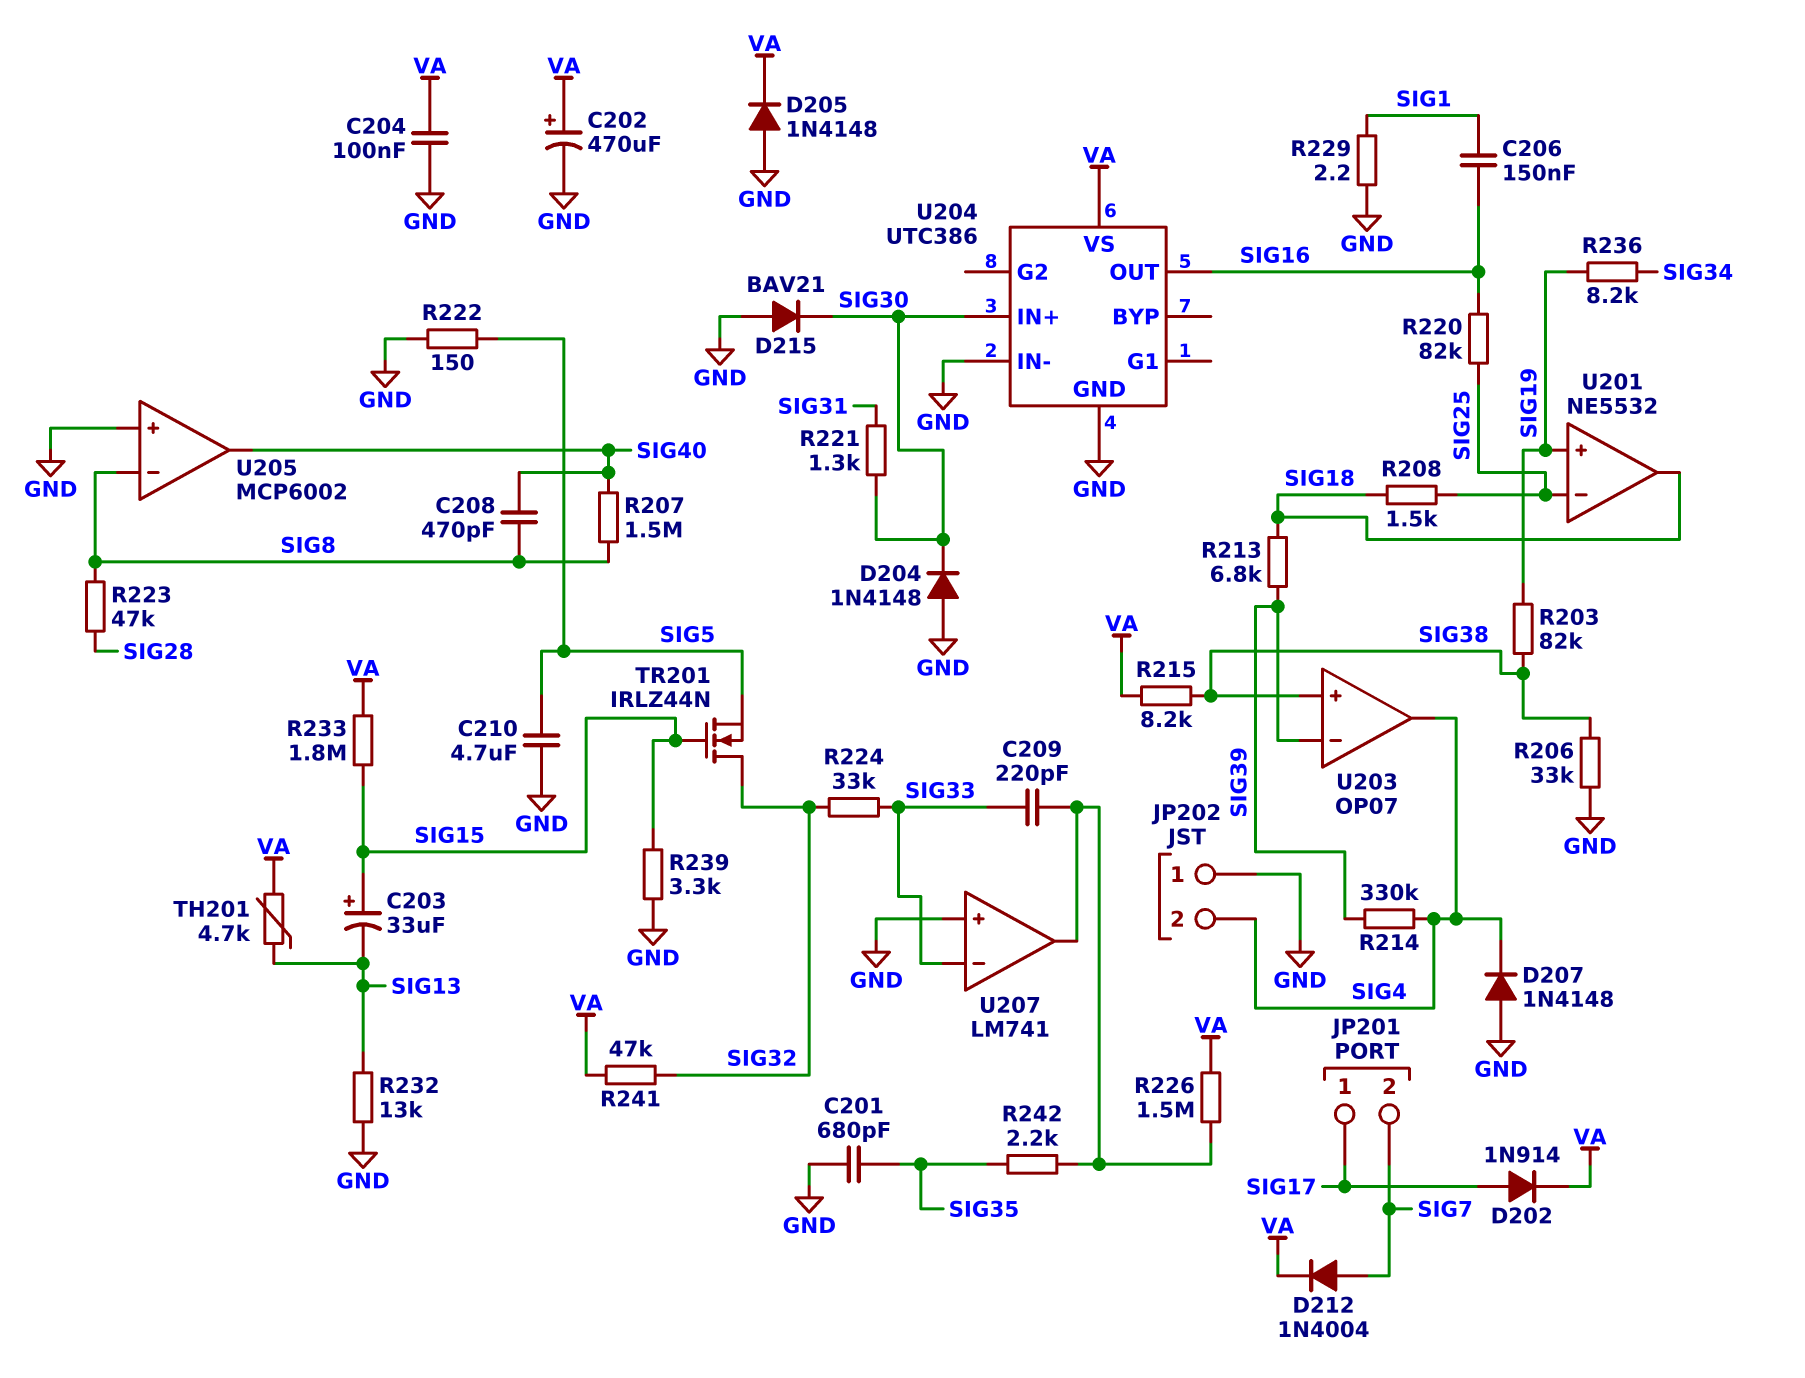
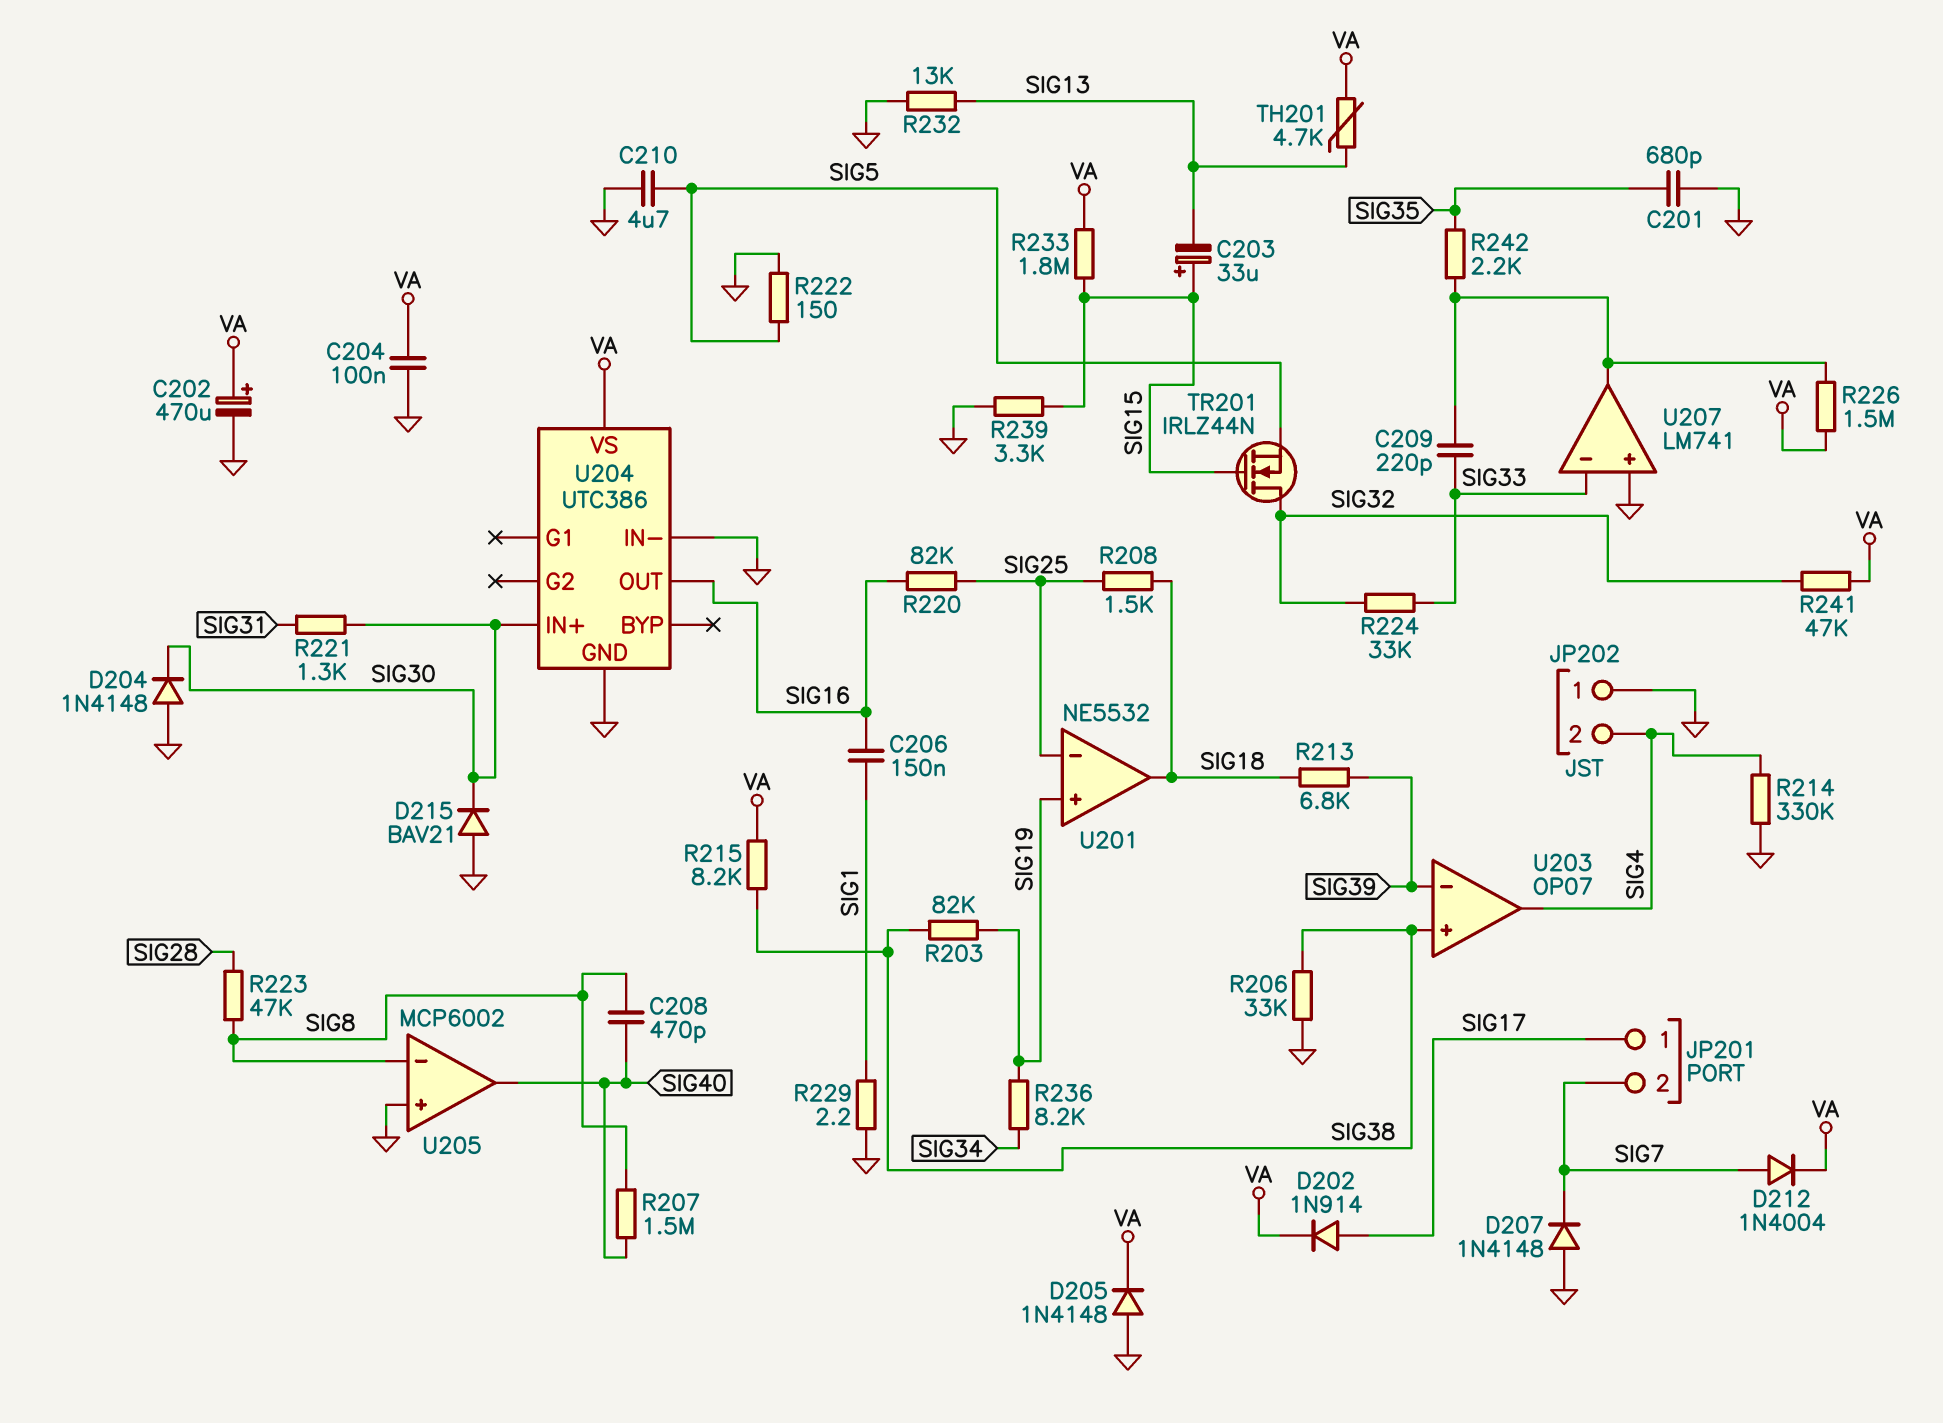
D207: diode 1N4148 (A GND, K SIG4) -> diode 1N4148 (A GND, K SIG7)
R214: 330k (SIG4, SIG39) -> 330k (GND, SIG4)

